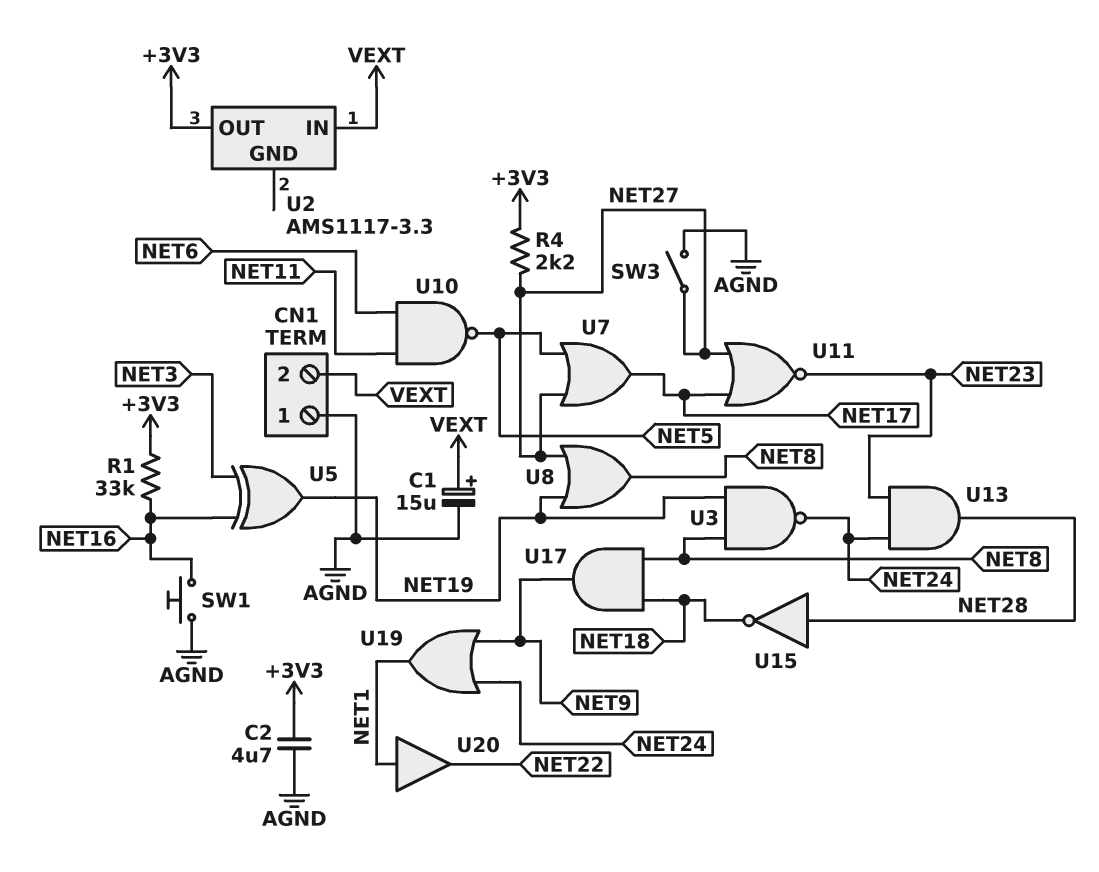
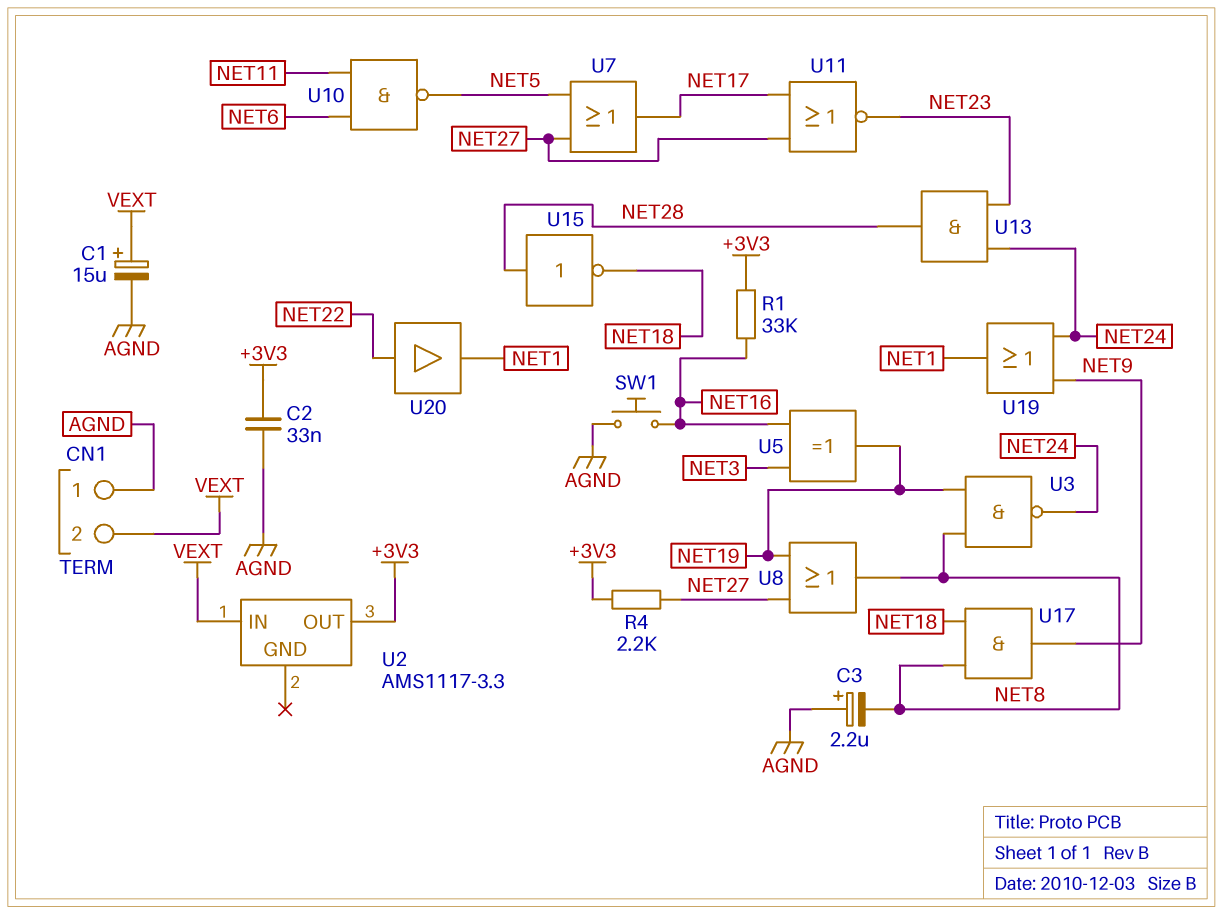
C2: 4.7uF (+3V3, AGND) -> 33nF (+3V3, AGND)
C3: none -> 2.2uF (plus AGND, minus NET8)
SW3: switch (AGND, NET27) -> none
U20: buffer (in NET1, out NET22) -> buffer (in NET22, out NET1)

